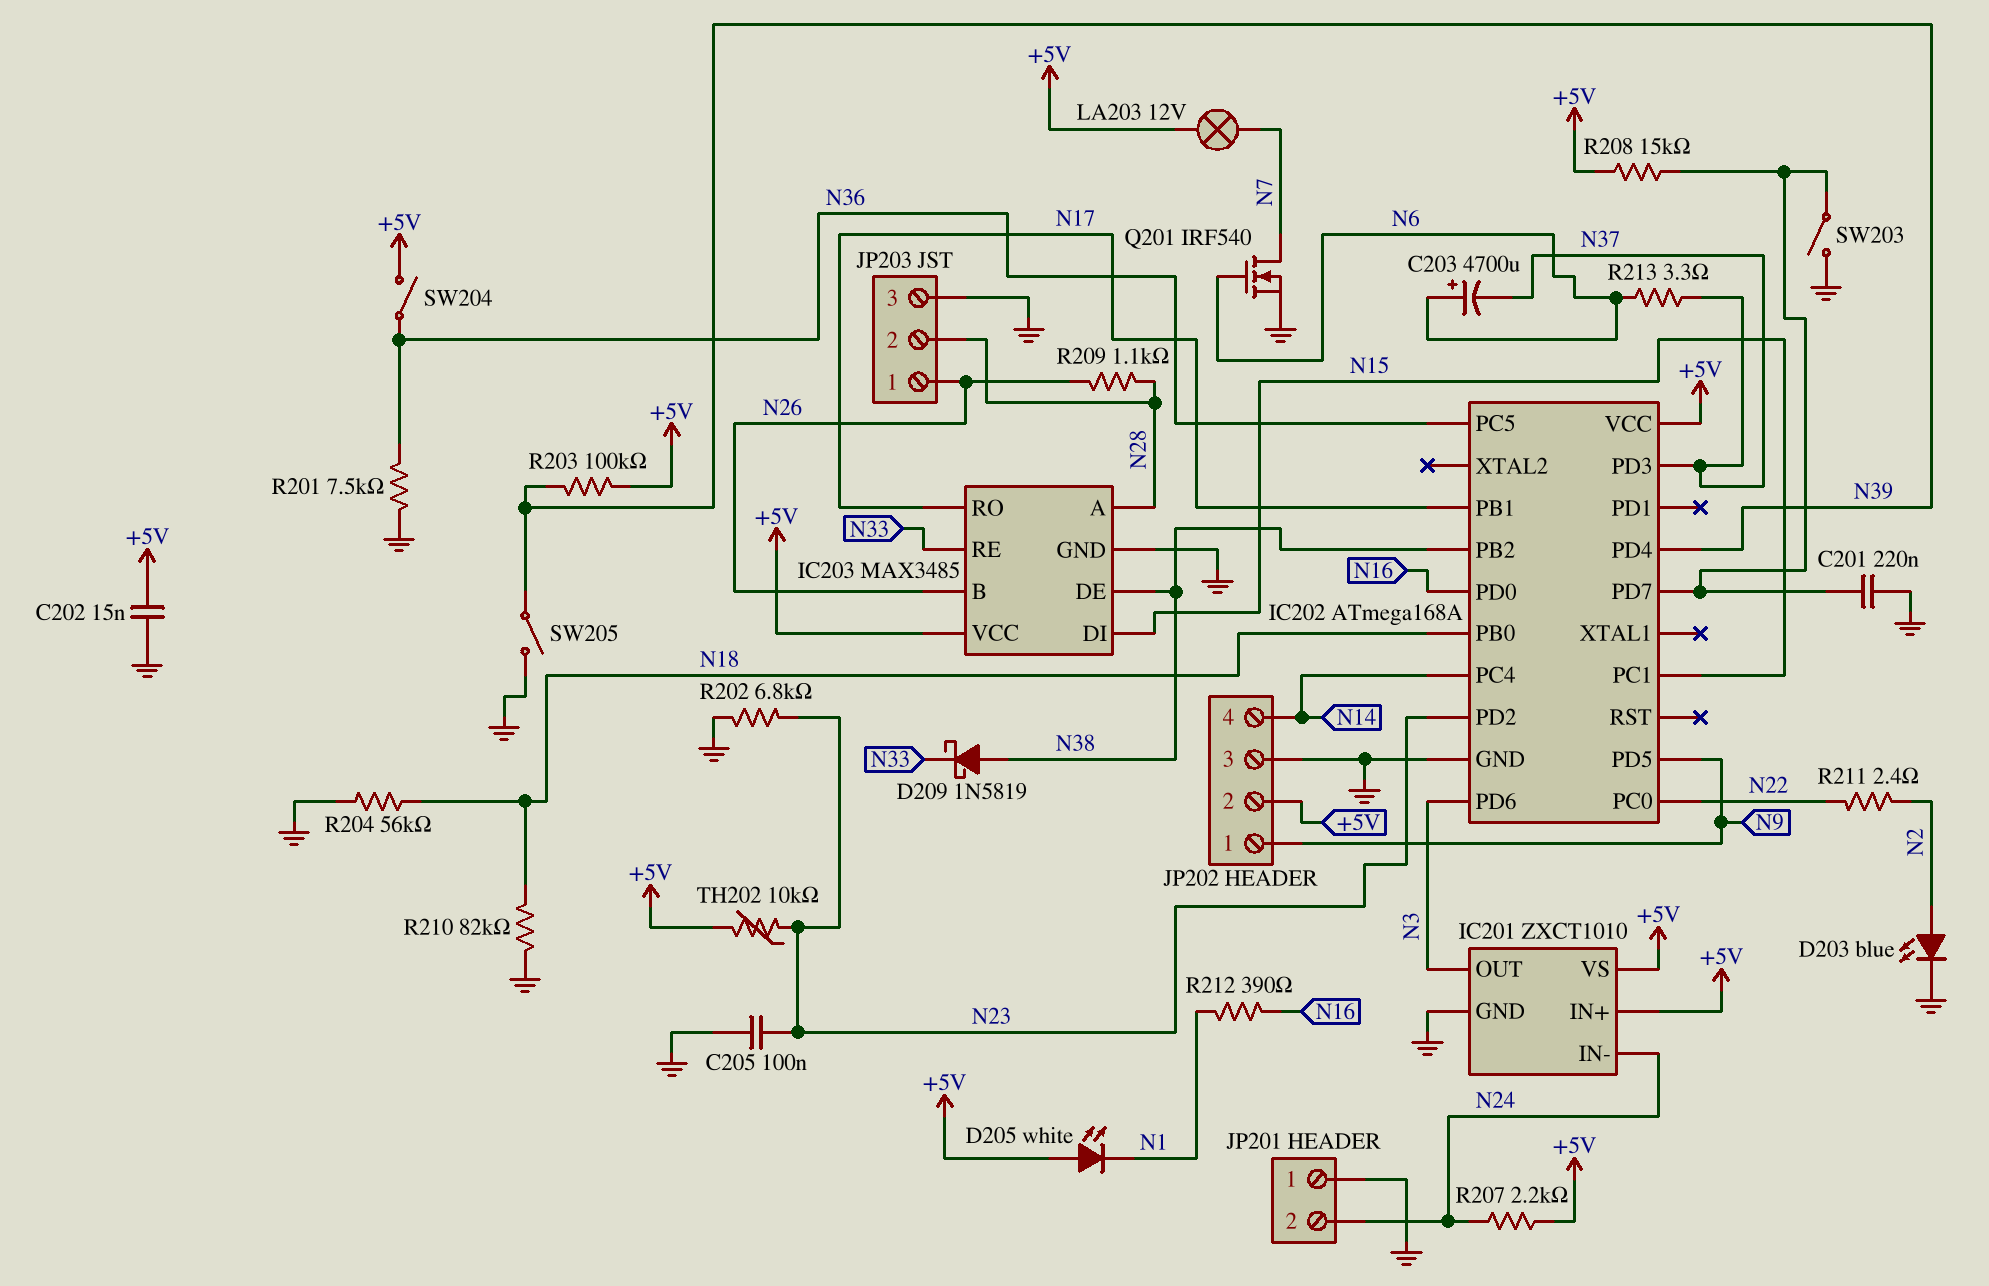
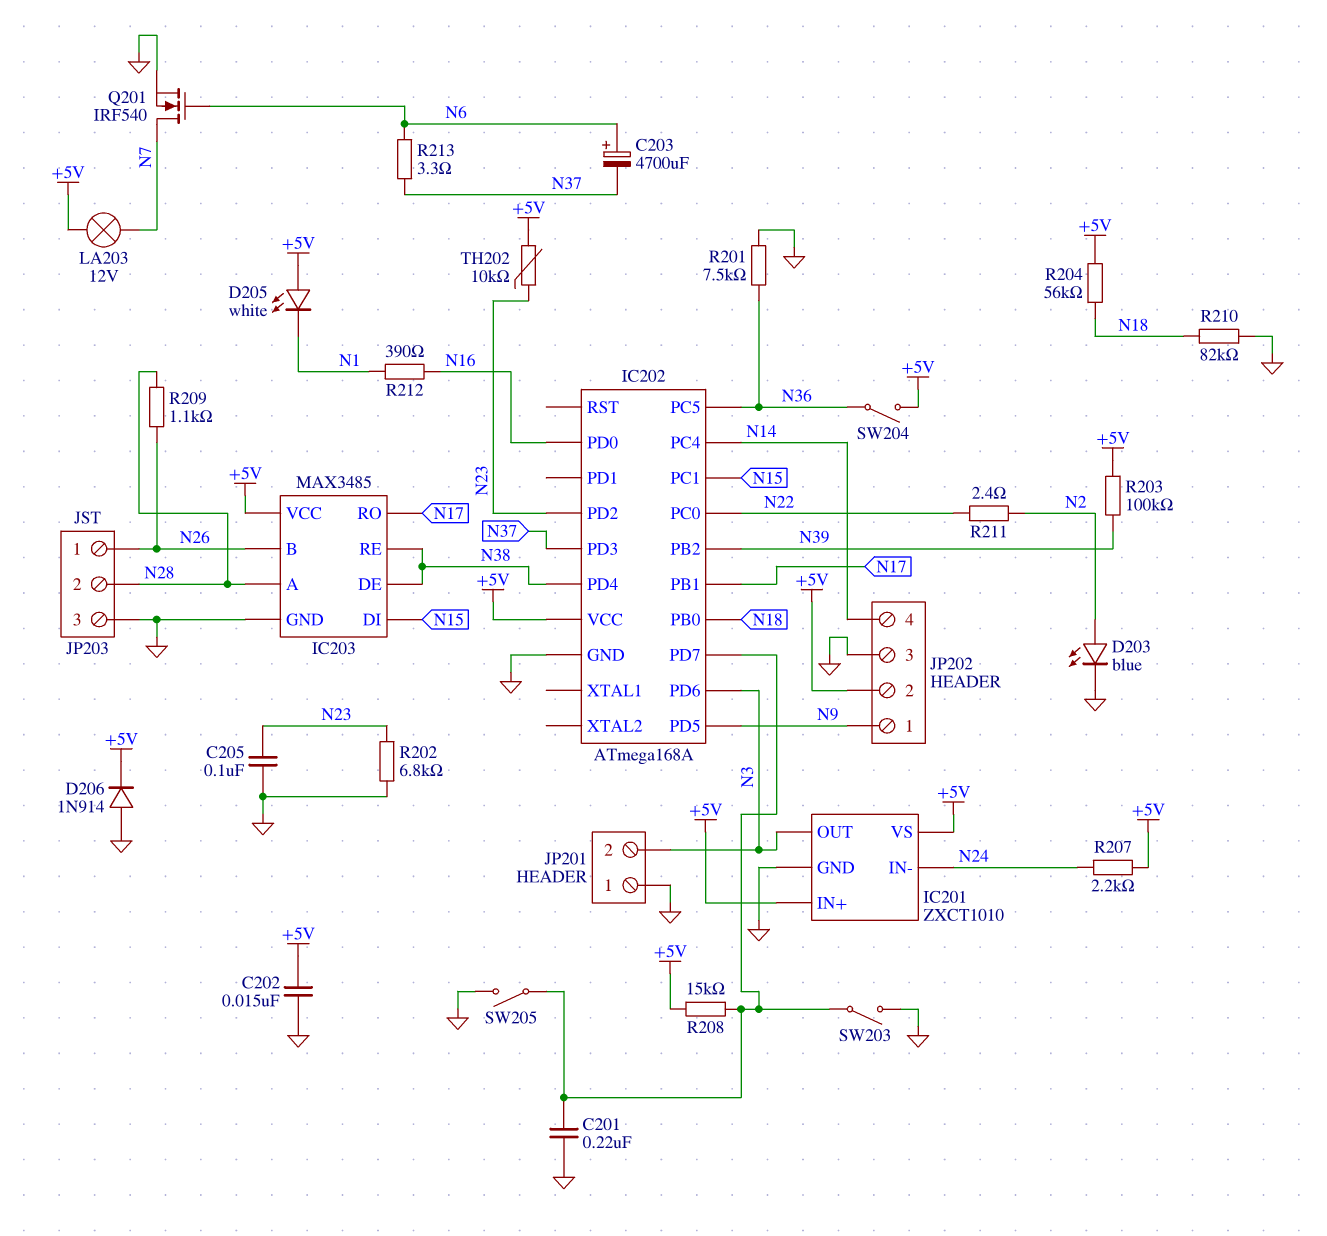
D206: none -> diode 1N914 (A GND, K +5V)
D209: schottky 1N5819 (A N38, K N33) -> none
IC202 pin PB2: N38 -> N39
IC202 pin PD4: N39 -> N38
IC203 pin RE: N33 -> N38
JP201 pin 2: N24 -> N3
R204: 56k (GND, N18) -> 56k (+5V, N18)
SW205: switch (GND, N39) -> switch (GND, IC202/PD7)

